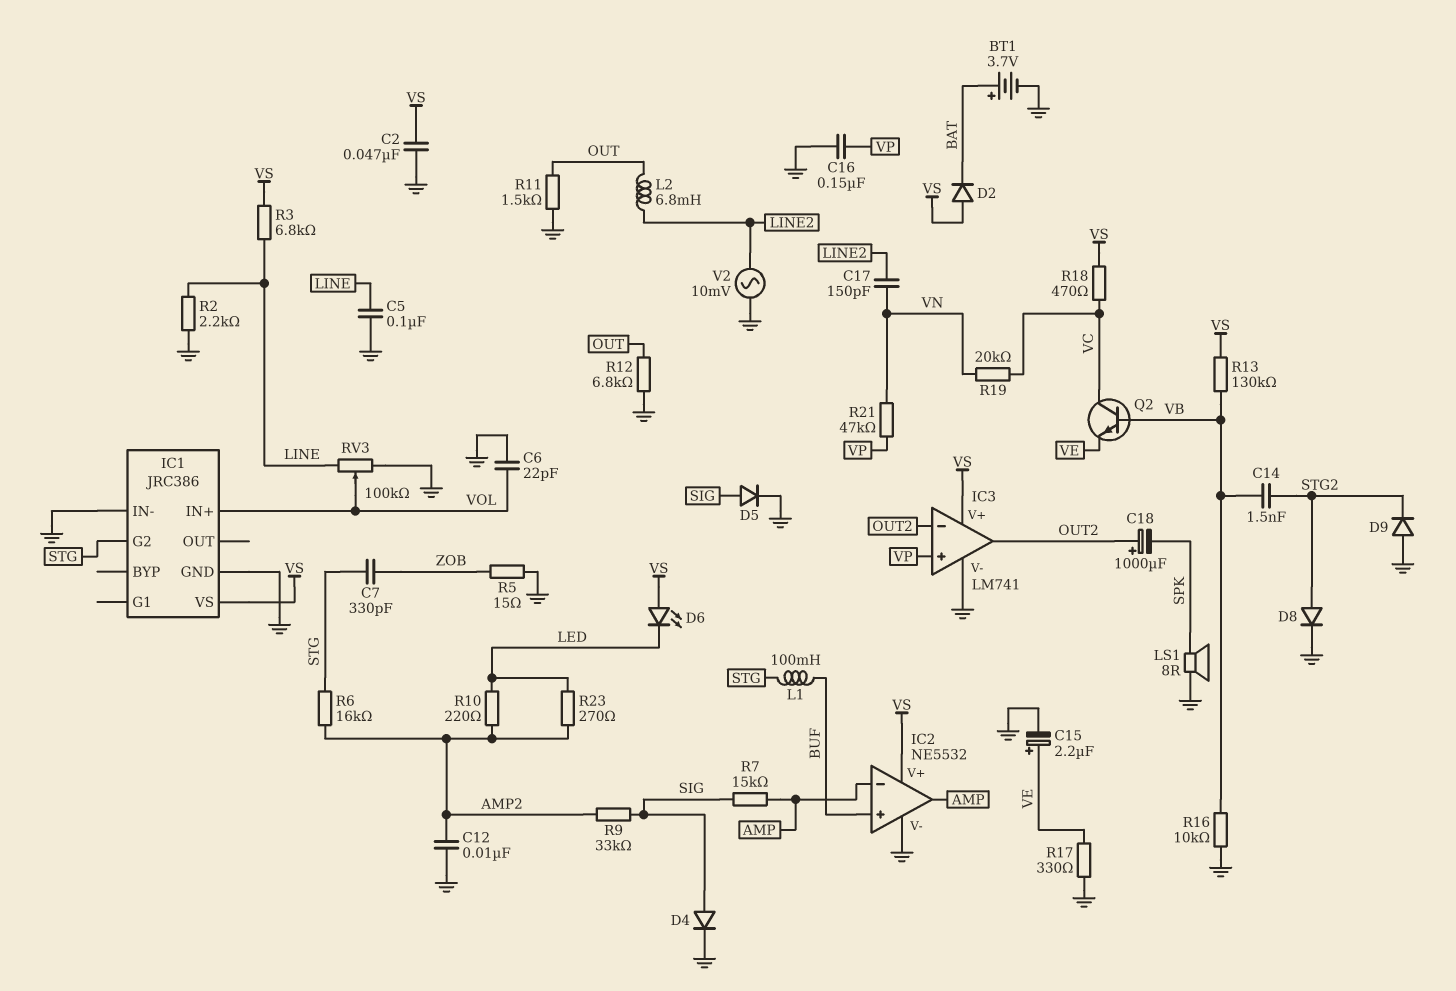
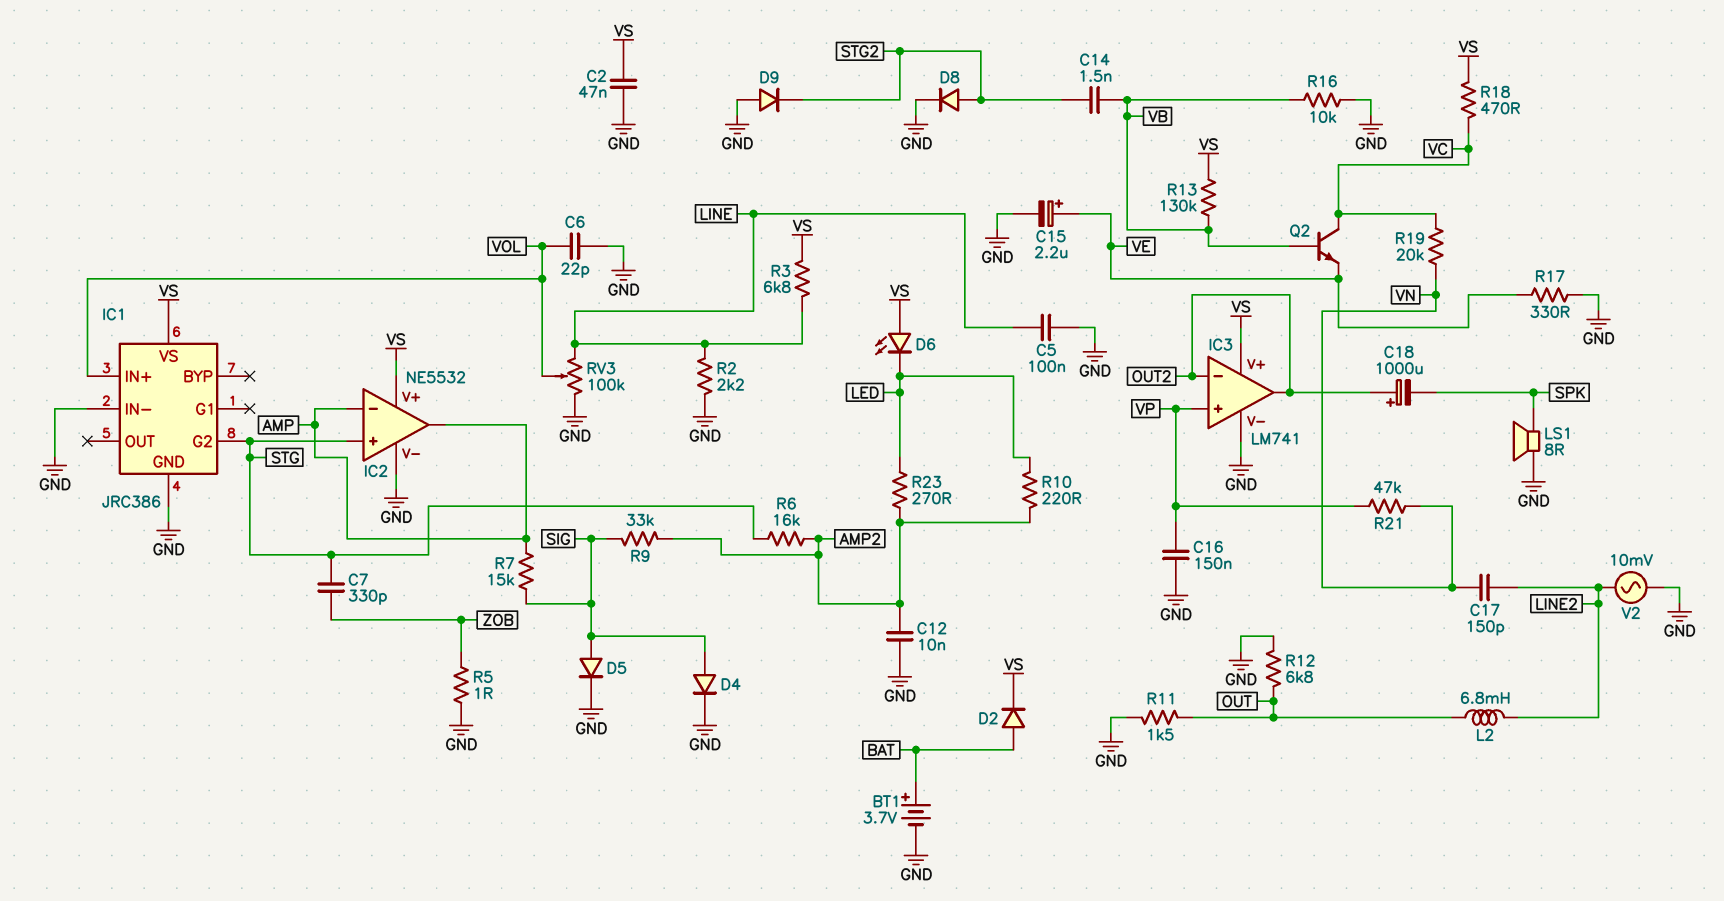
D2: diode (A VS, K BAT) -> diode (A BAT, K VS)
IC2 pin in+: BUF -> STG
L1: 100mH (BUF, STG) -> none
R5: 15 (GND, ZOB) -> 1 (GND, ZOB)

